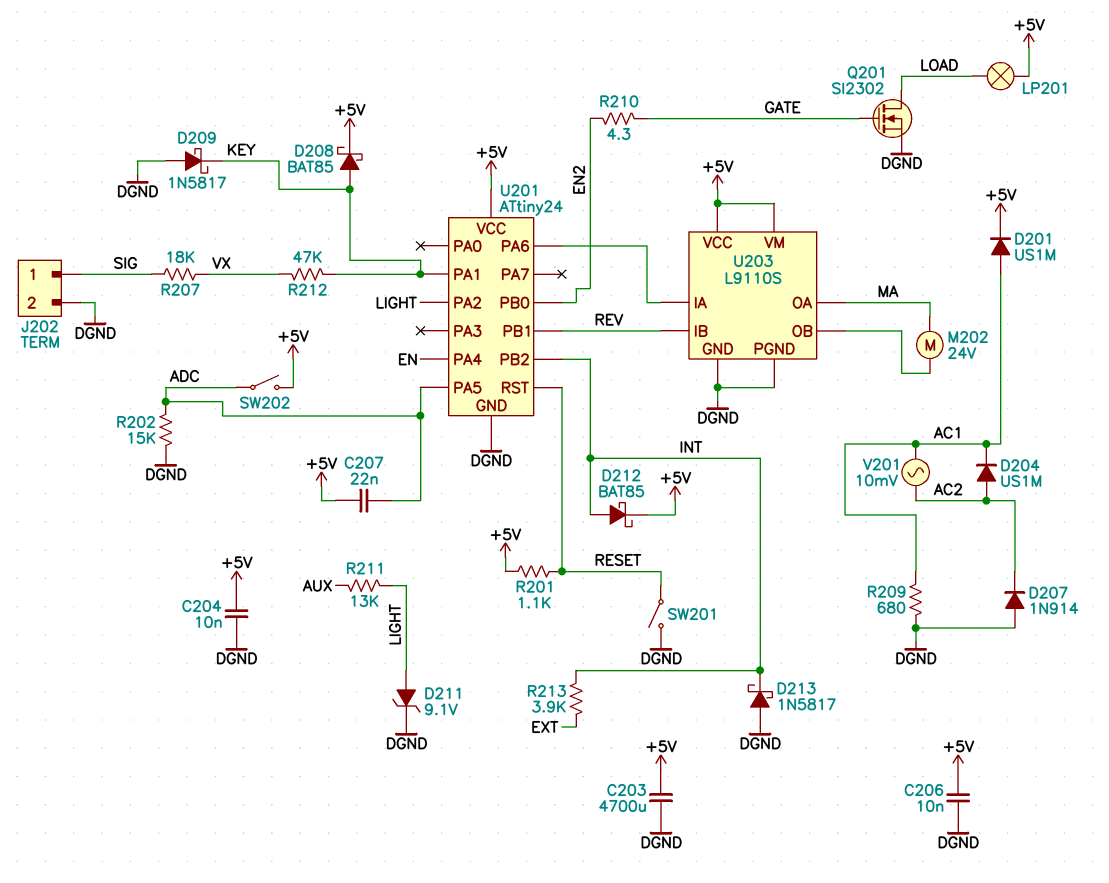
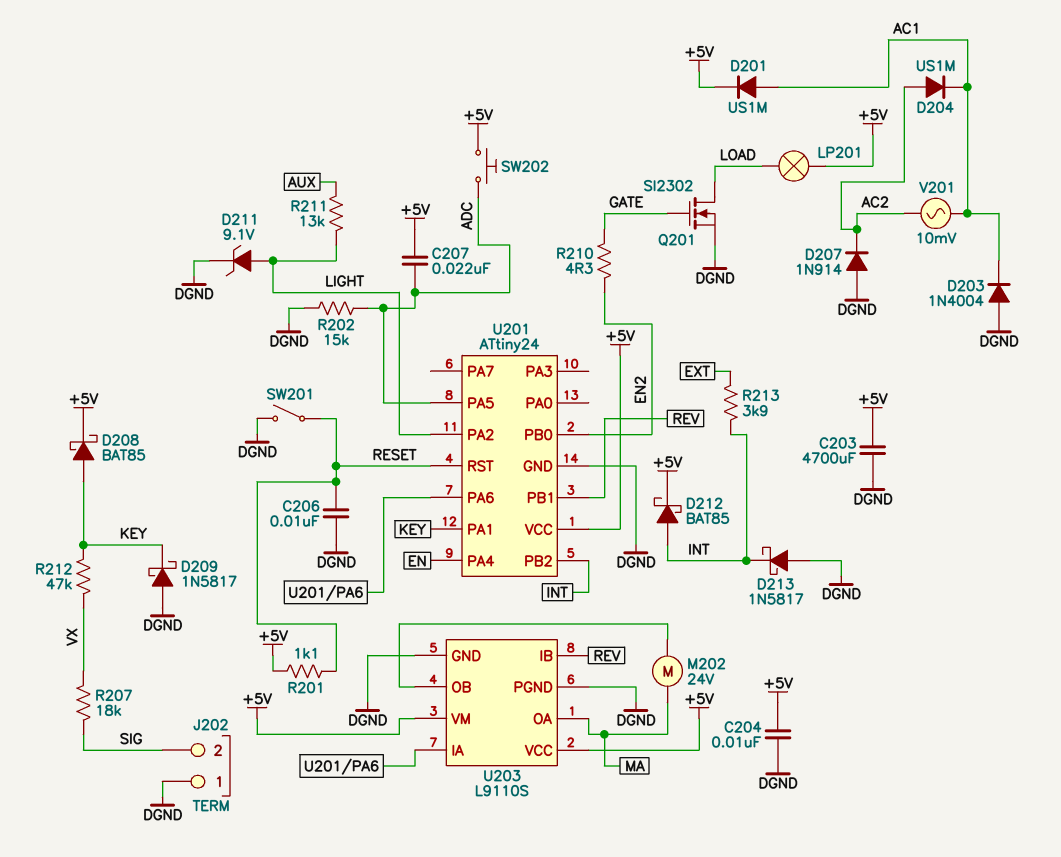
C206: 10nF (+5V, DGND) -> 10nF (DGND, RESET)
D203: none -> diode 1N4004 (A DGND, K AC1)
J202 pin 1: SIG -> DGND
J202 pin 2: DGND -> SIG
R209: 680 (AC1, DGND) -> none
SW202: switch (+5V, ADC) -> button (+5V, ADC)

